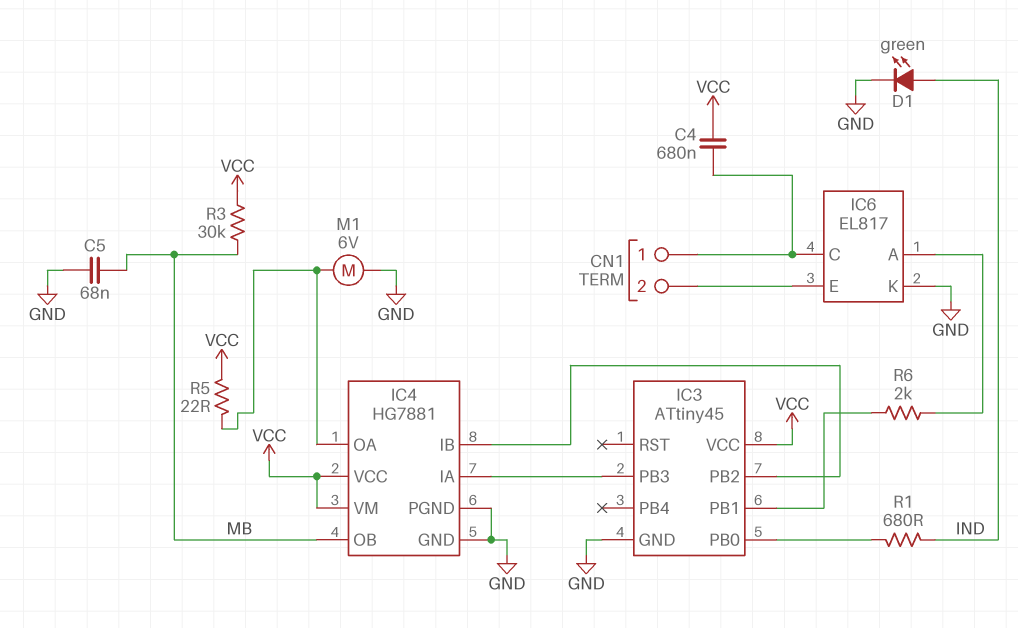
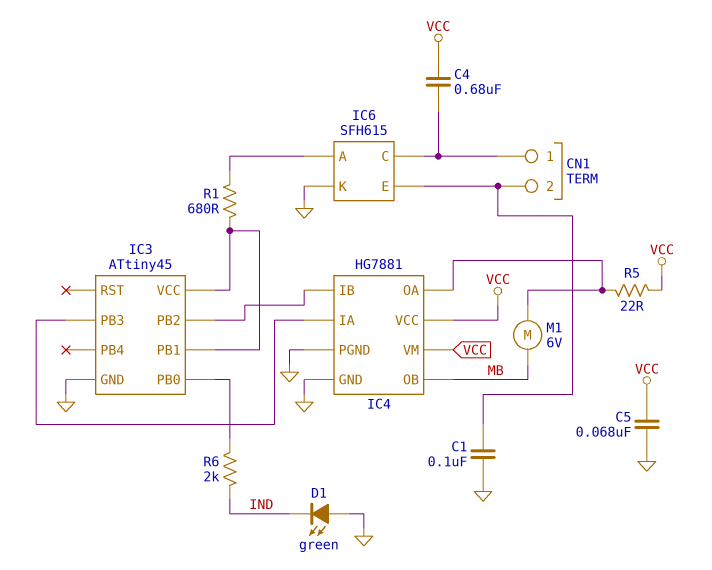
C1: none -> 100nF (CN1/2, GND)
C5: 68nF (GND, MB) -> 68nF (GND, VCC)
D1: LED green (A IND, K GND) -> LED green (A GND, K IND)
IC3 pin VCC: VCC -> IC3/PB1
IC6: EL817 -> SFH615
M1: motor 6V (GND, IC4/OA) -> motor 6V (IC4/OA, MB)
R1: 680 (IC3/PB0, IND) -> 680 (IC3/PB1, IC6/A)
R3: 30k (MB, VCC) -> none
R6: 2k (IC3/PB1, IC6/A) -> 2k (IC3/PB0, IND)

